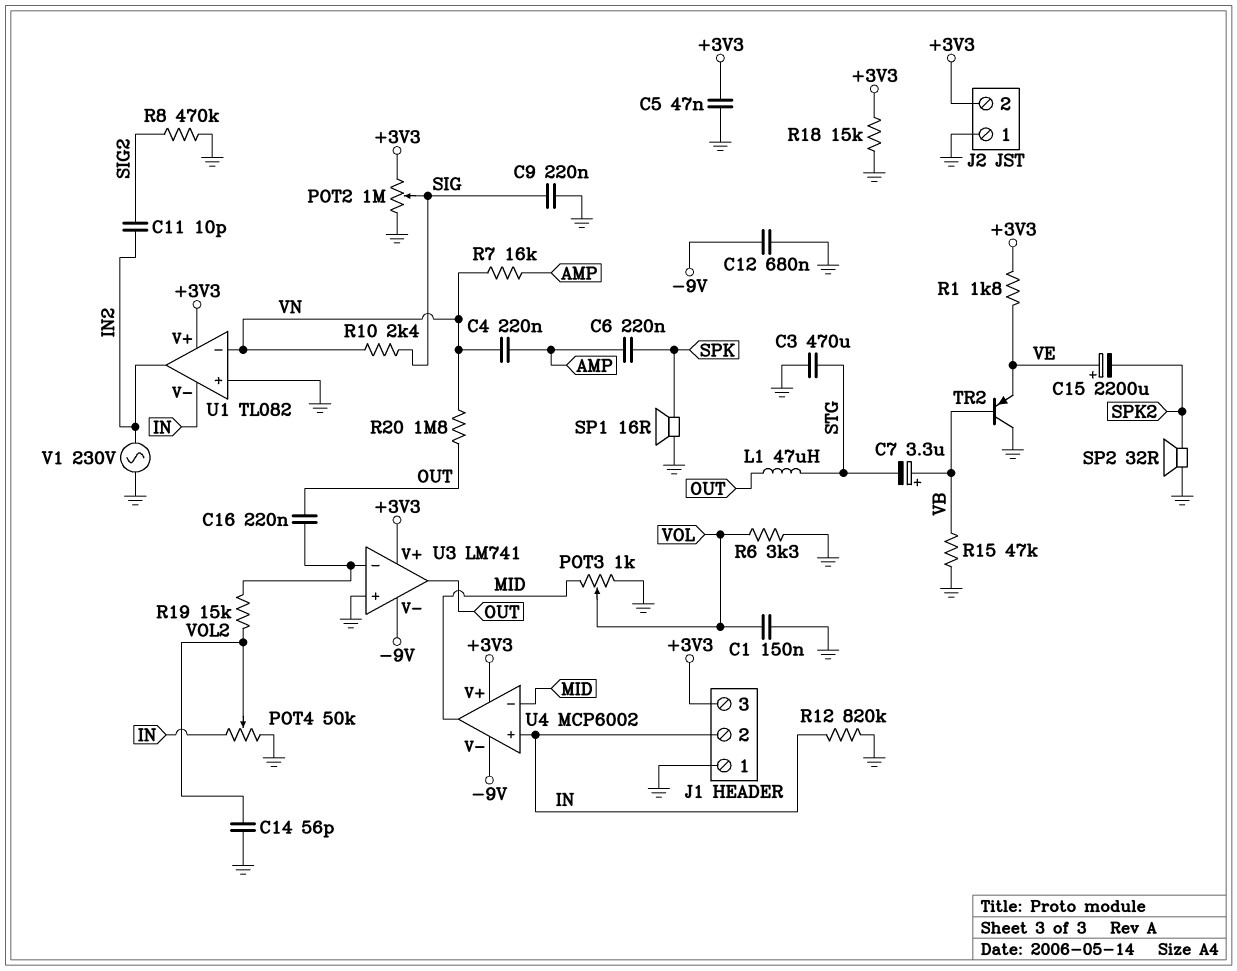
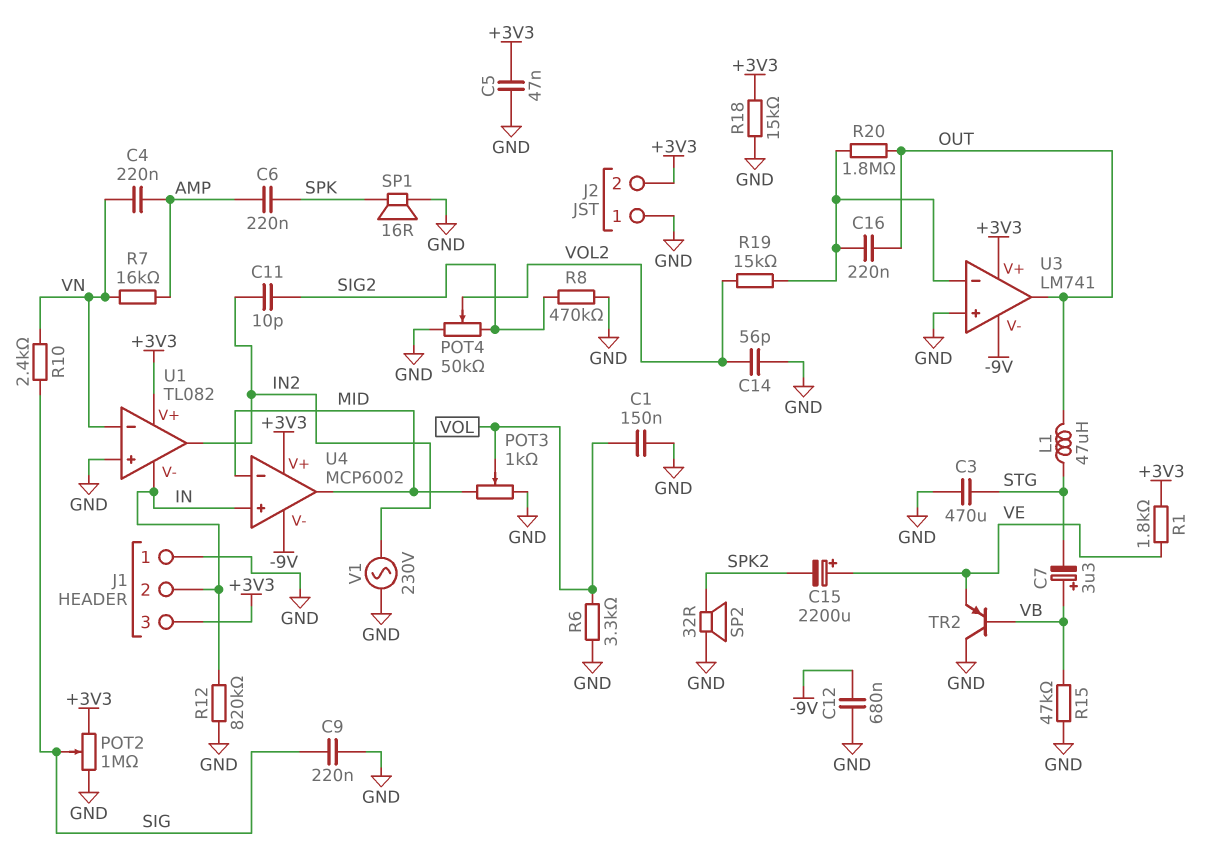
POT4: 50k (GND, IN, wiper VOL2) -> 50k (GND, SIG2, wiper VOL2)
R20: 1.8M (OUT, VN) -> 1.8M (OUT, U3/in-)

